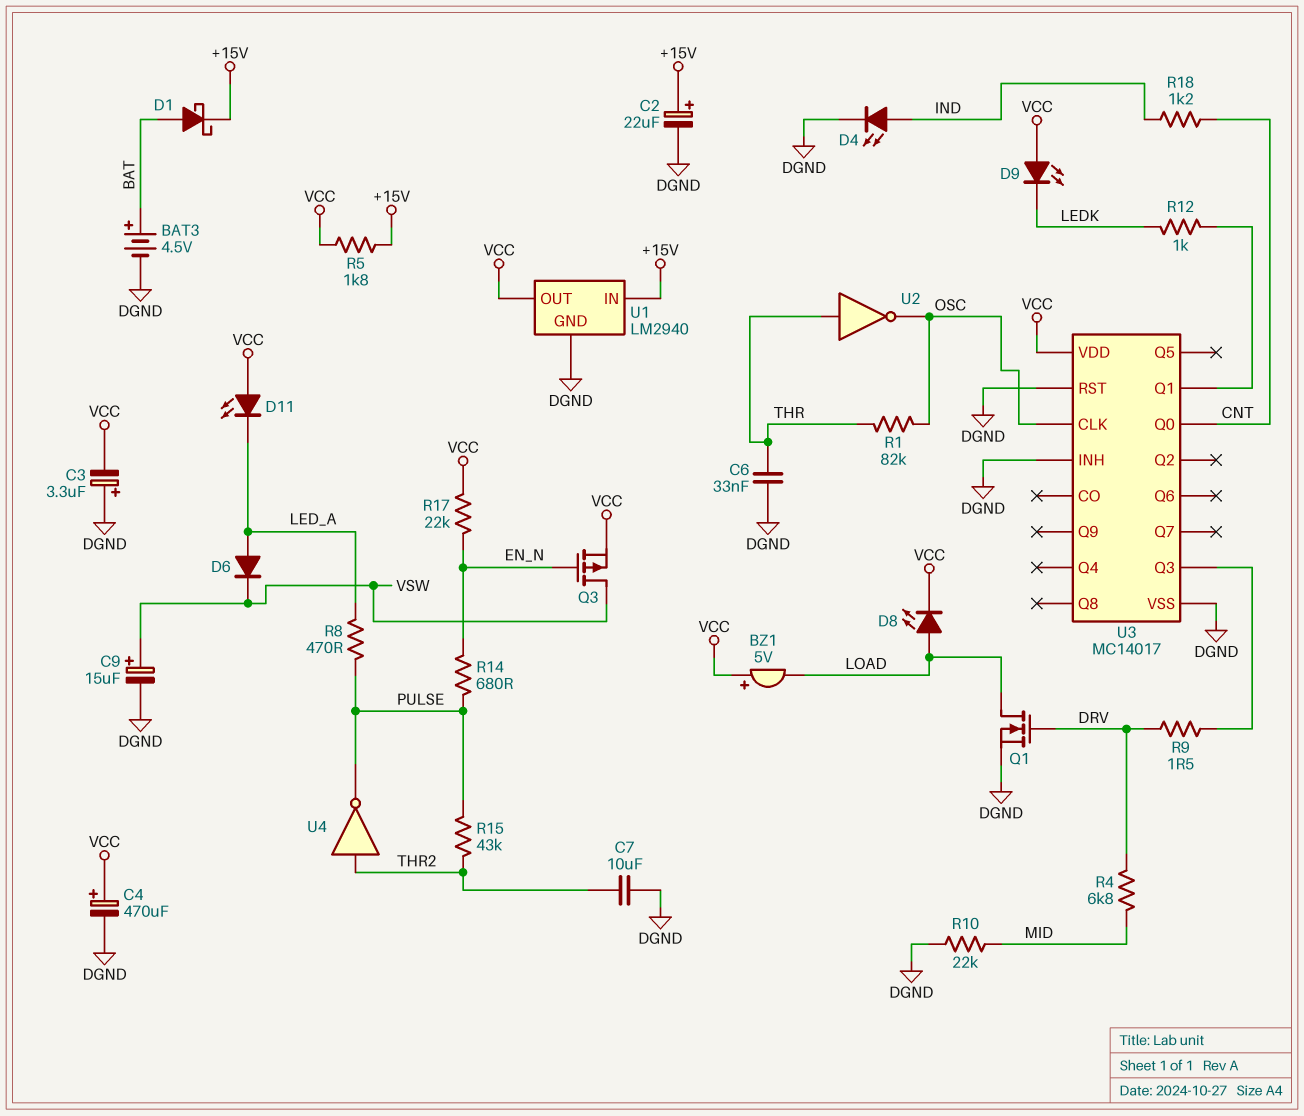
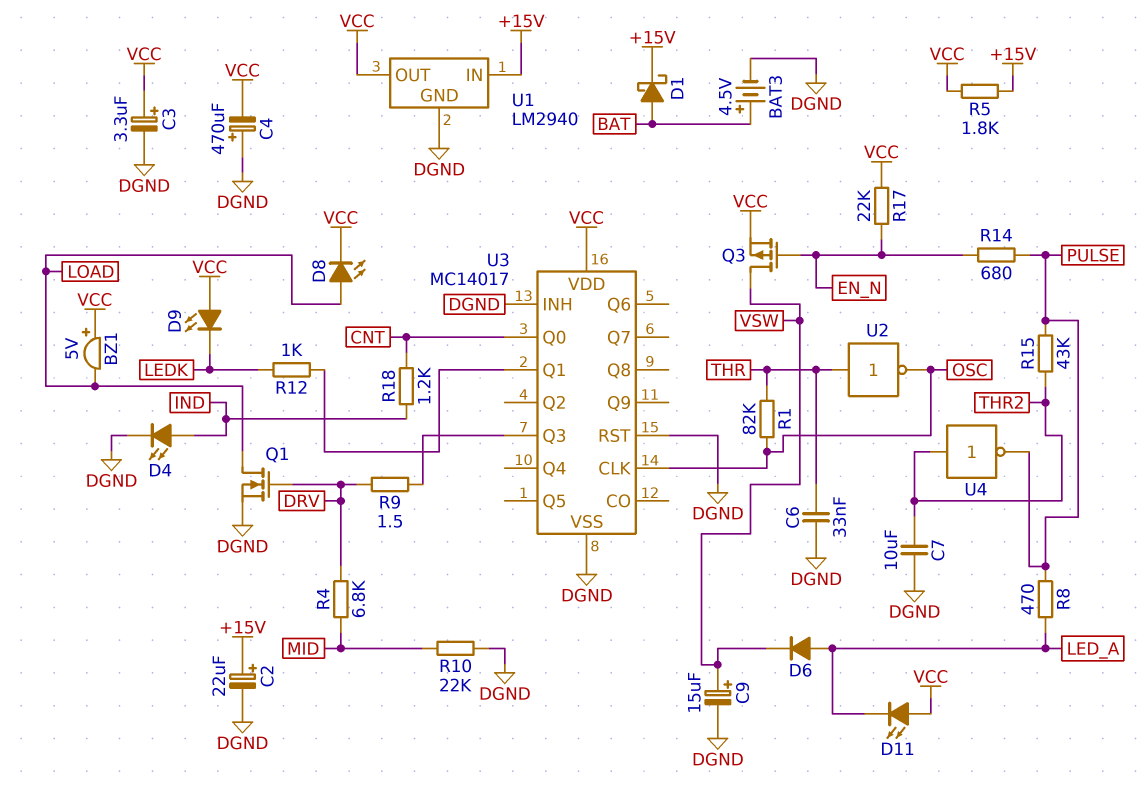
C3: 3.3uF (plus DGND, minus VCC) -> 3.3uF (plus VCC, minus DGND)
C4: 470uF (plus VCC, minus DGND) -> 470uF (plus DGND, minus VCC)

